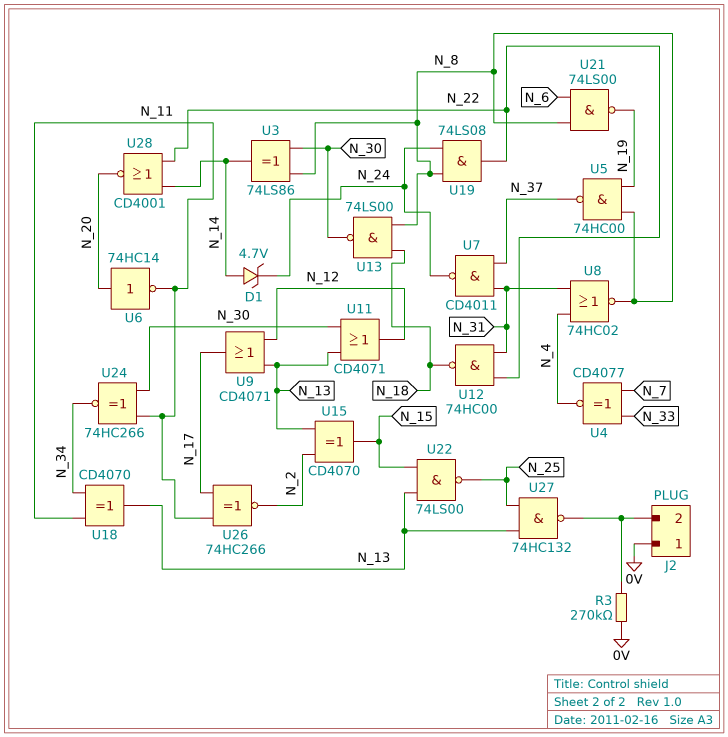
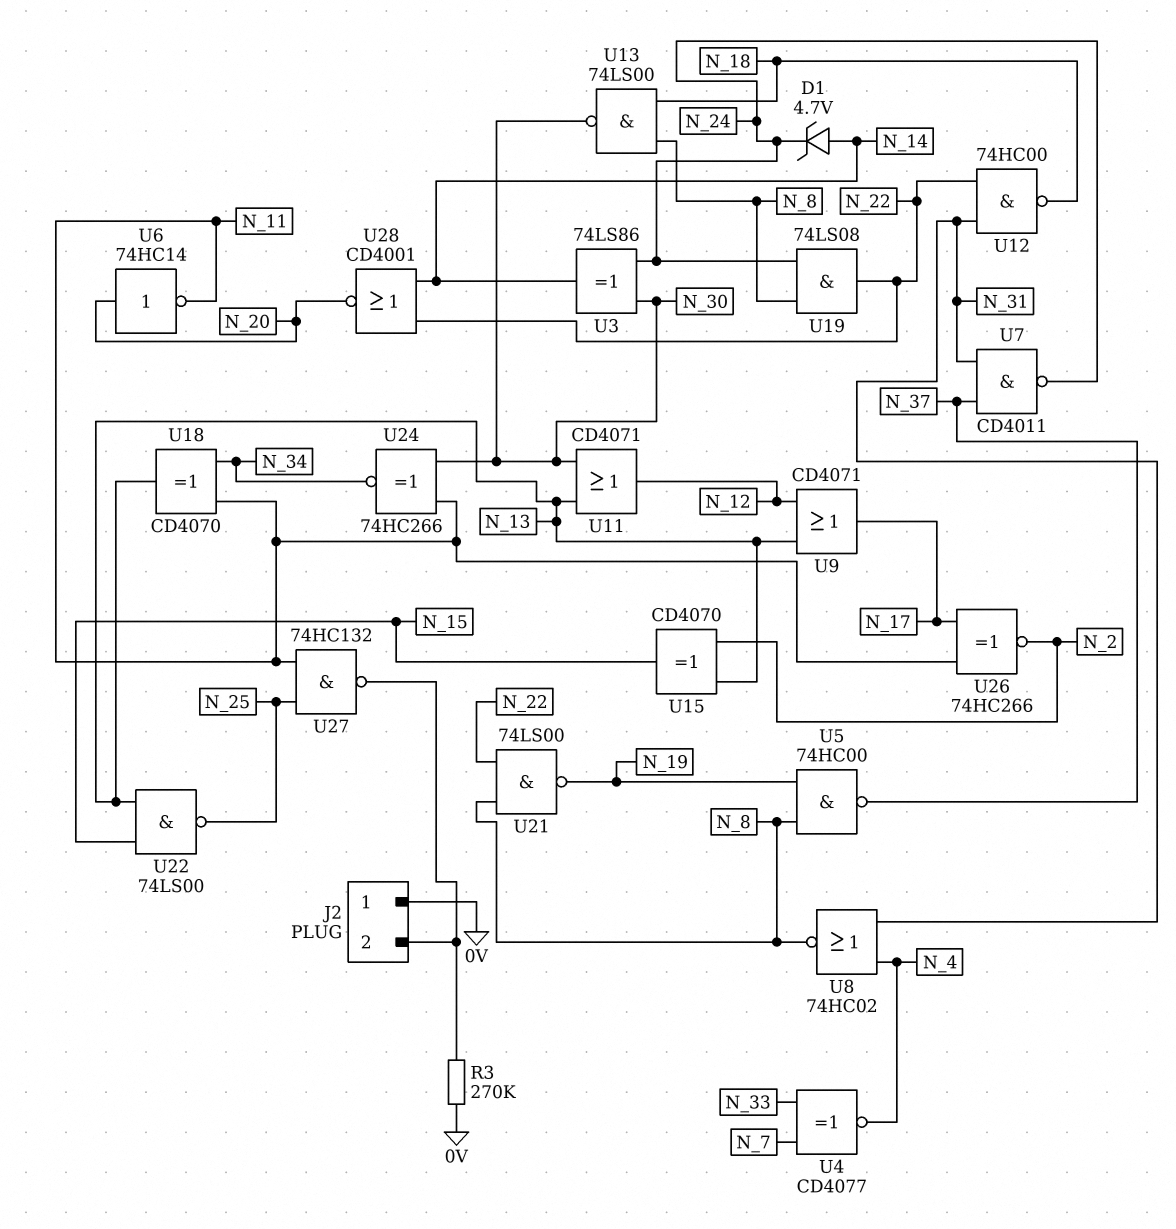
U3: XOR 74LS86 (in N_8, in N_30, out N_14) -> XOR 74LS86 (in N_24, in N_30, out N_14)
U21: NAND 74LS00 (in N_6, in N_8, out N_19) -> NAND 74LS00 (in N_8, in N_22, out N_19)
U27: NAND 74HC132 (in N_13, in N_25, out J2/2) -> NAND 74HC132 (in N_11, in N_25, out J2/2)

